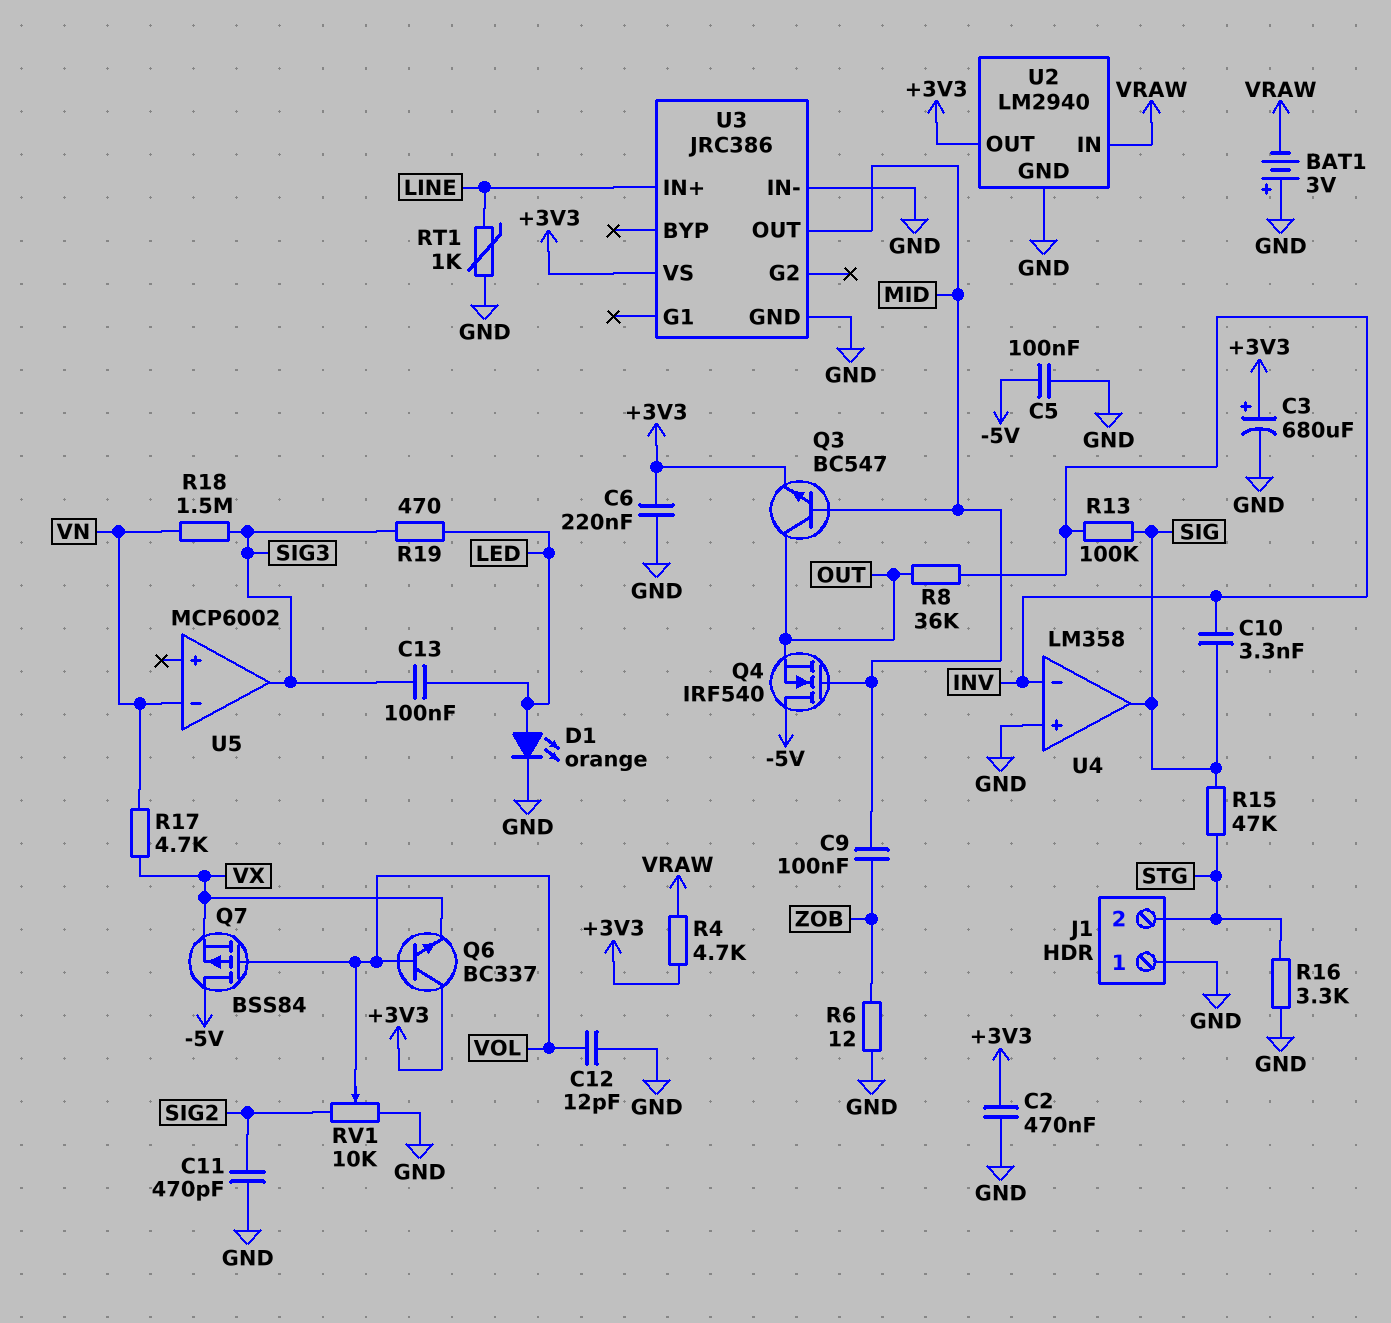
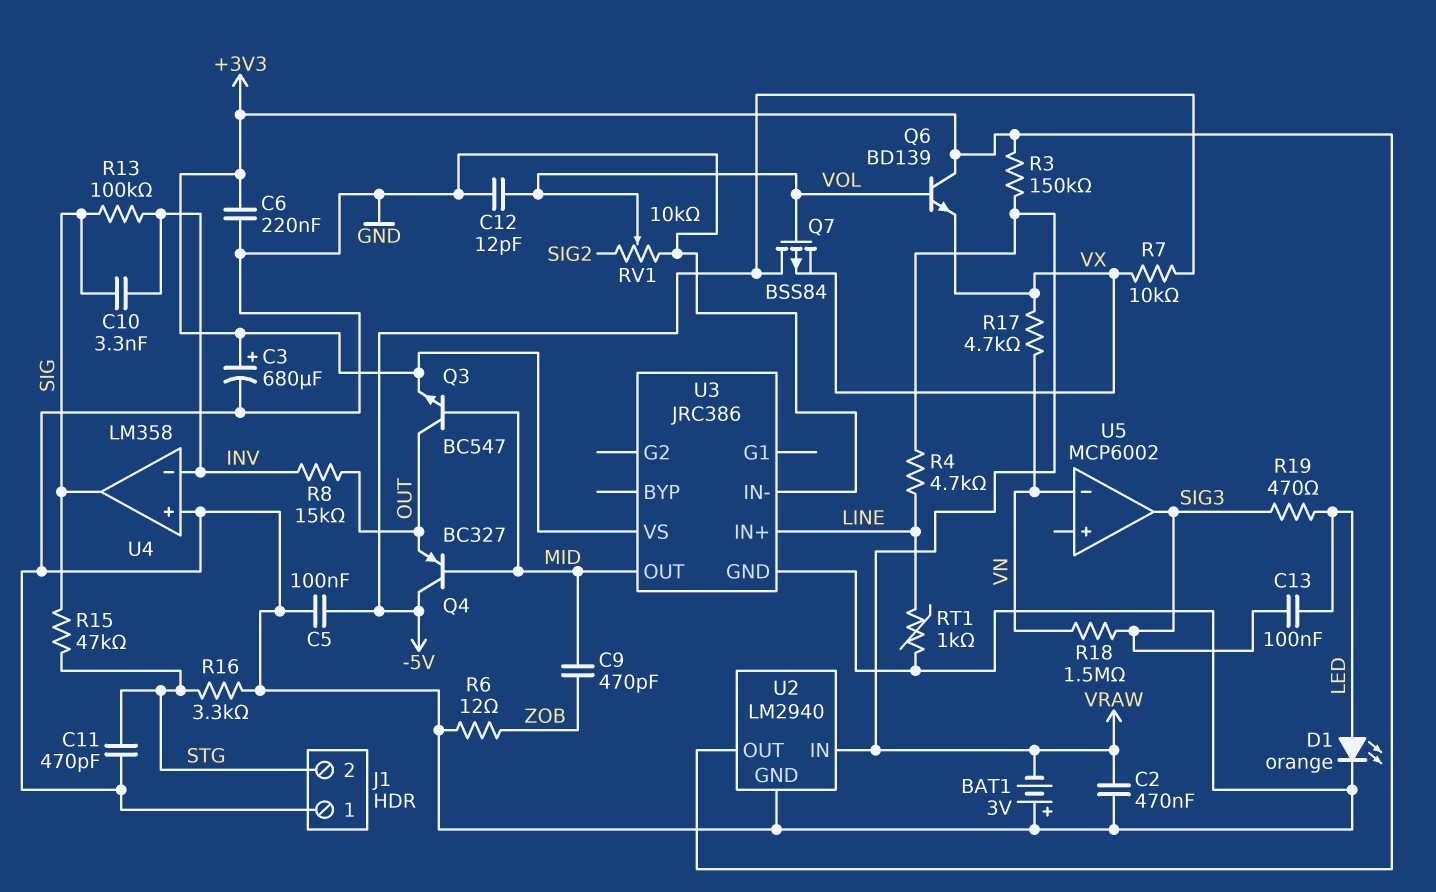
C2: 470nF (+3V3, GND) -> 470nF (GND, VRAW)
C9: 100nF (MID, ZOB) -> 470pF (MID, ZOB)
C11: 470pF (GND, SIG2) -> 470pF (GND, STG)
Q4: NMOS IRF540 (G MID, D -5V, S OUT) -> PNP BC327 (B MID, C -5V, E OUT)
Q6: NPN BC337 (B VOL, C +3V3, E VX) -> NPN BD139 (B VOL, C +3V3, E VX)
R3: none -> 150k (+3V3, VRAW)
R4: 4.7k (+3V3, VRAW) -> 4.7k (LINE, VRAW)
R7: none -> 10k (-5V, VX)
R8: 36k (INV, OUT) -> 15k (INV, OUT)

